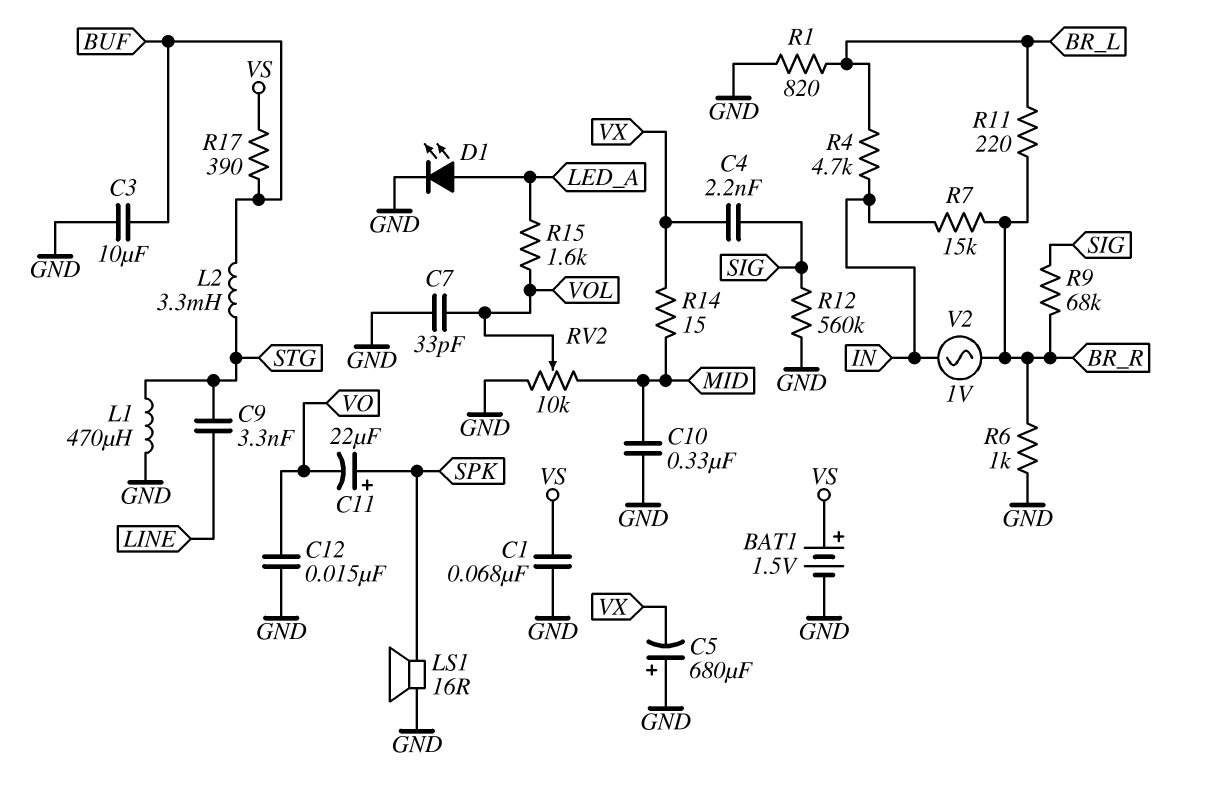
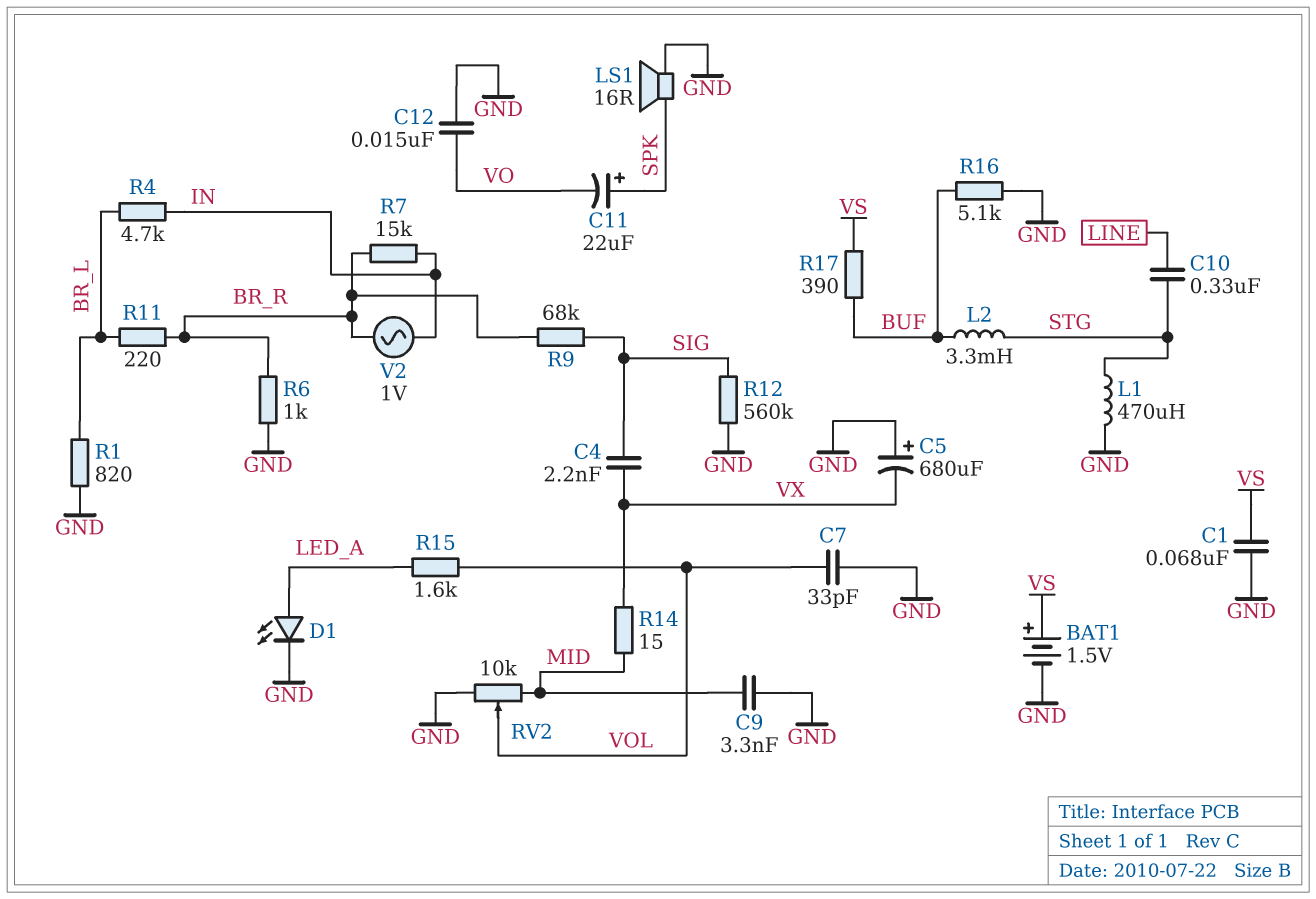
C3: 10uF (BUF, GND) -> none
C9: 3.3nF (LINE, STG) -> 3.3nF (GND, MID)
C10: 330nF (GND, MID) -> 330nF (LINE, STG)
R16: none -> 5.1k (BUF, GND)

